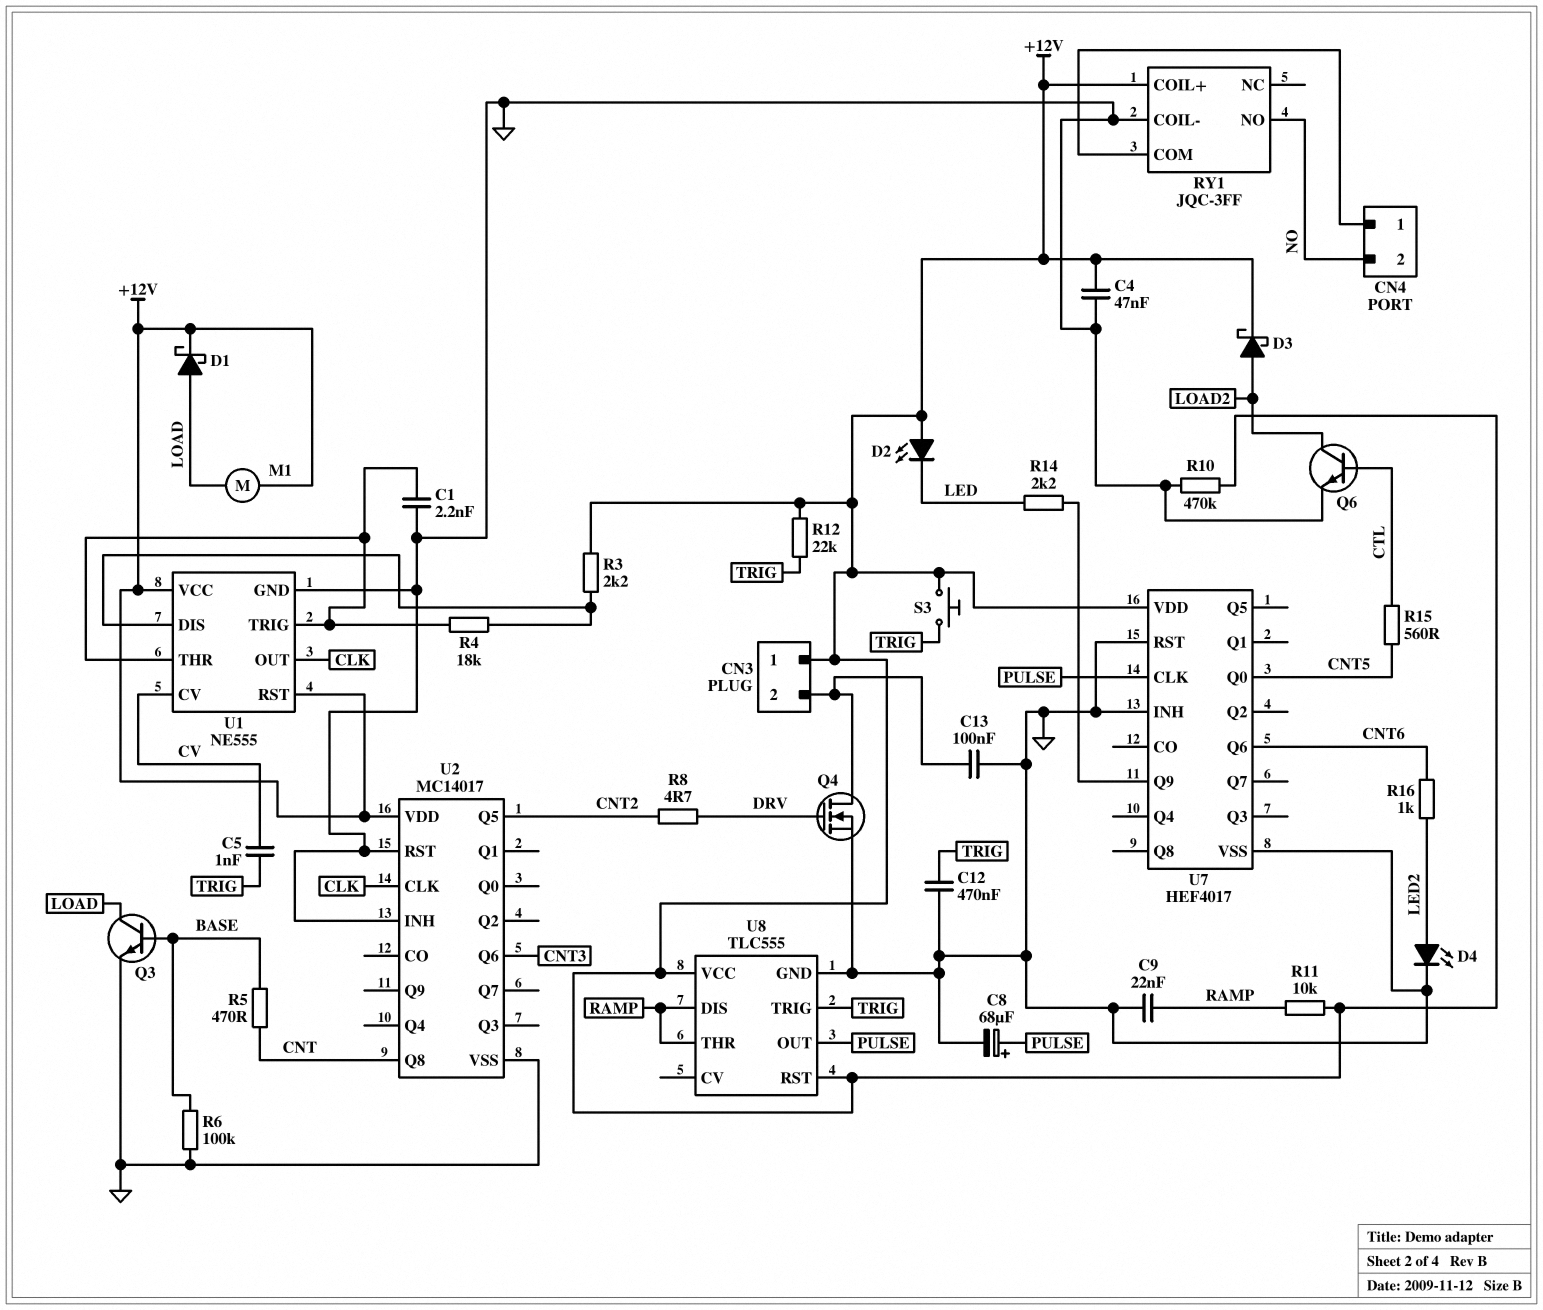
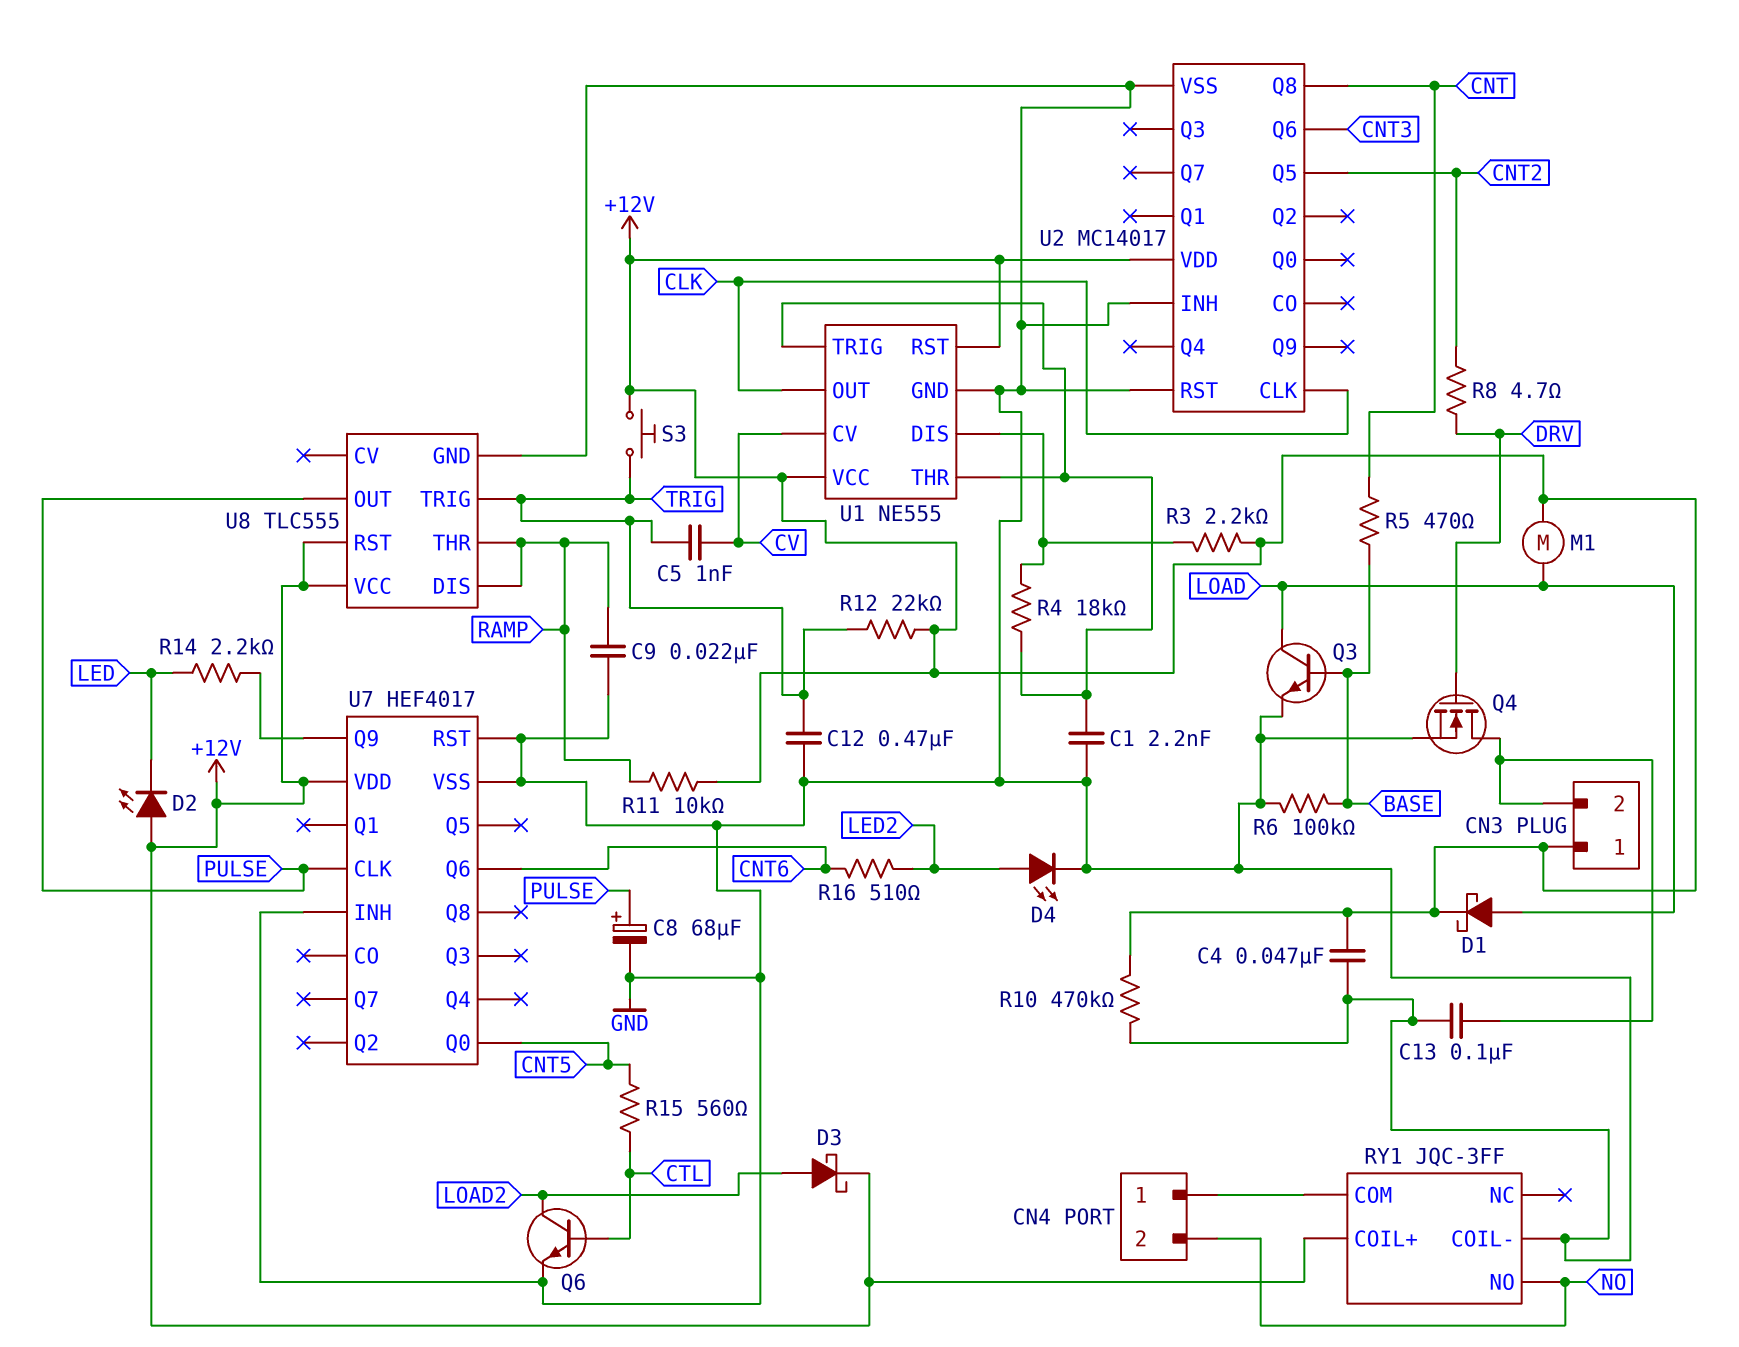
R16: 1k (CNT6, LED2) -> 510 (CNT6, LED2)

